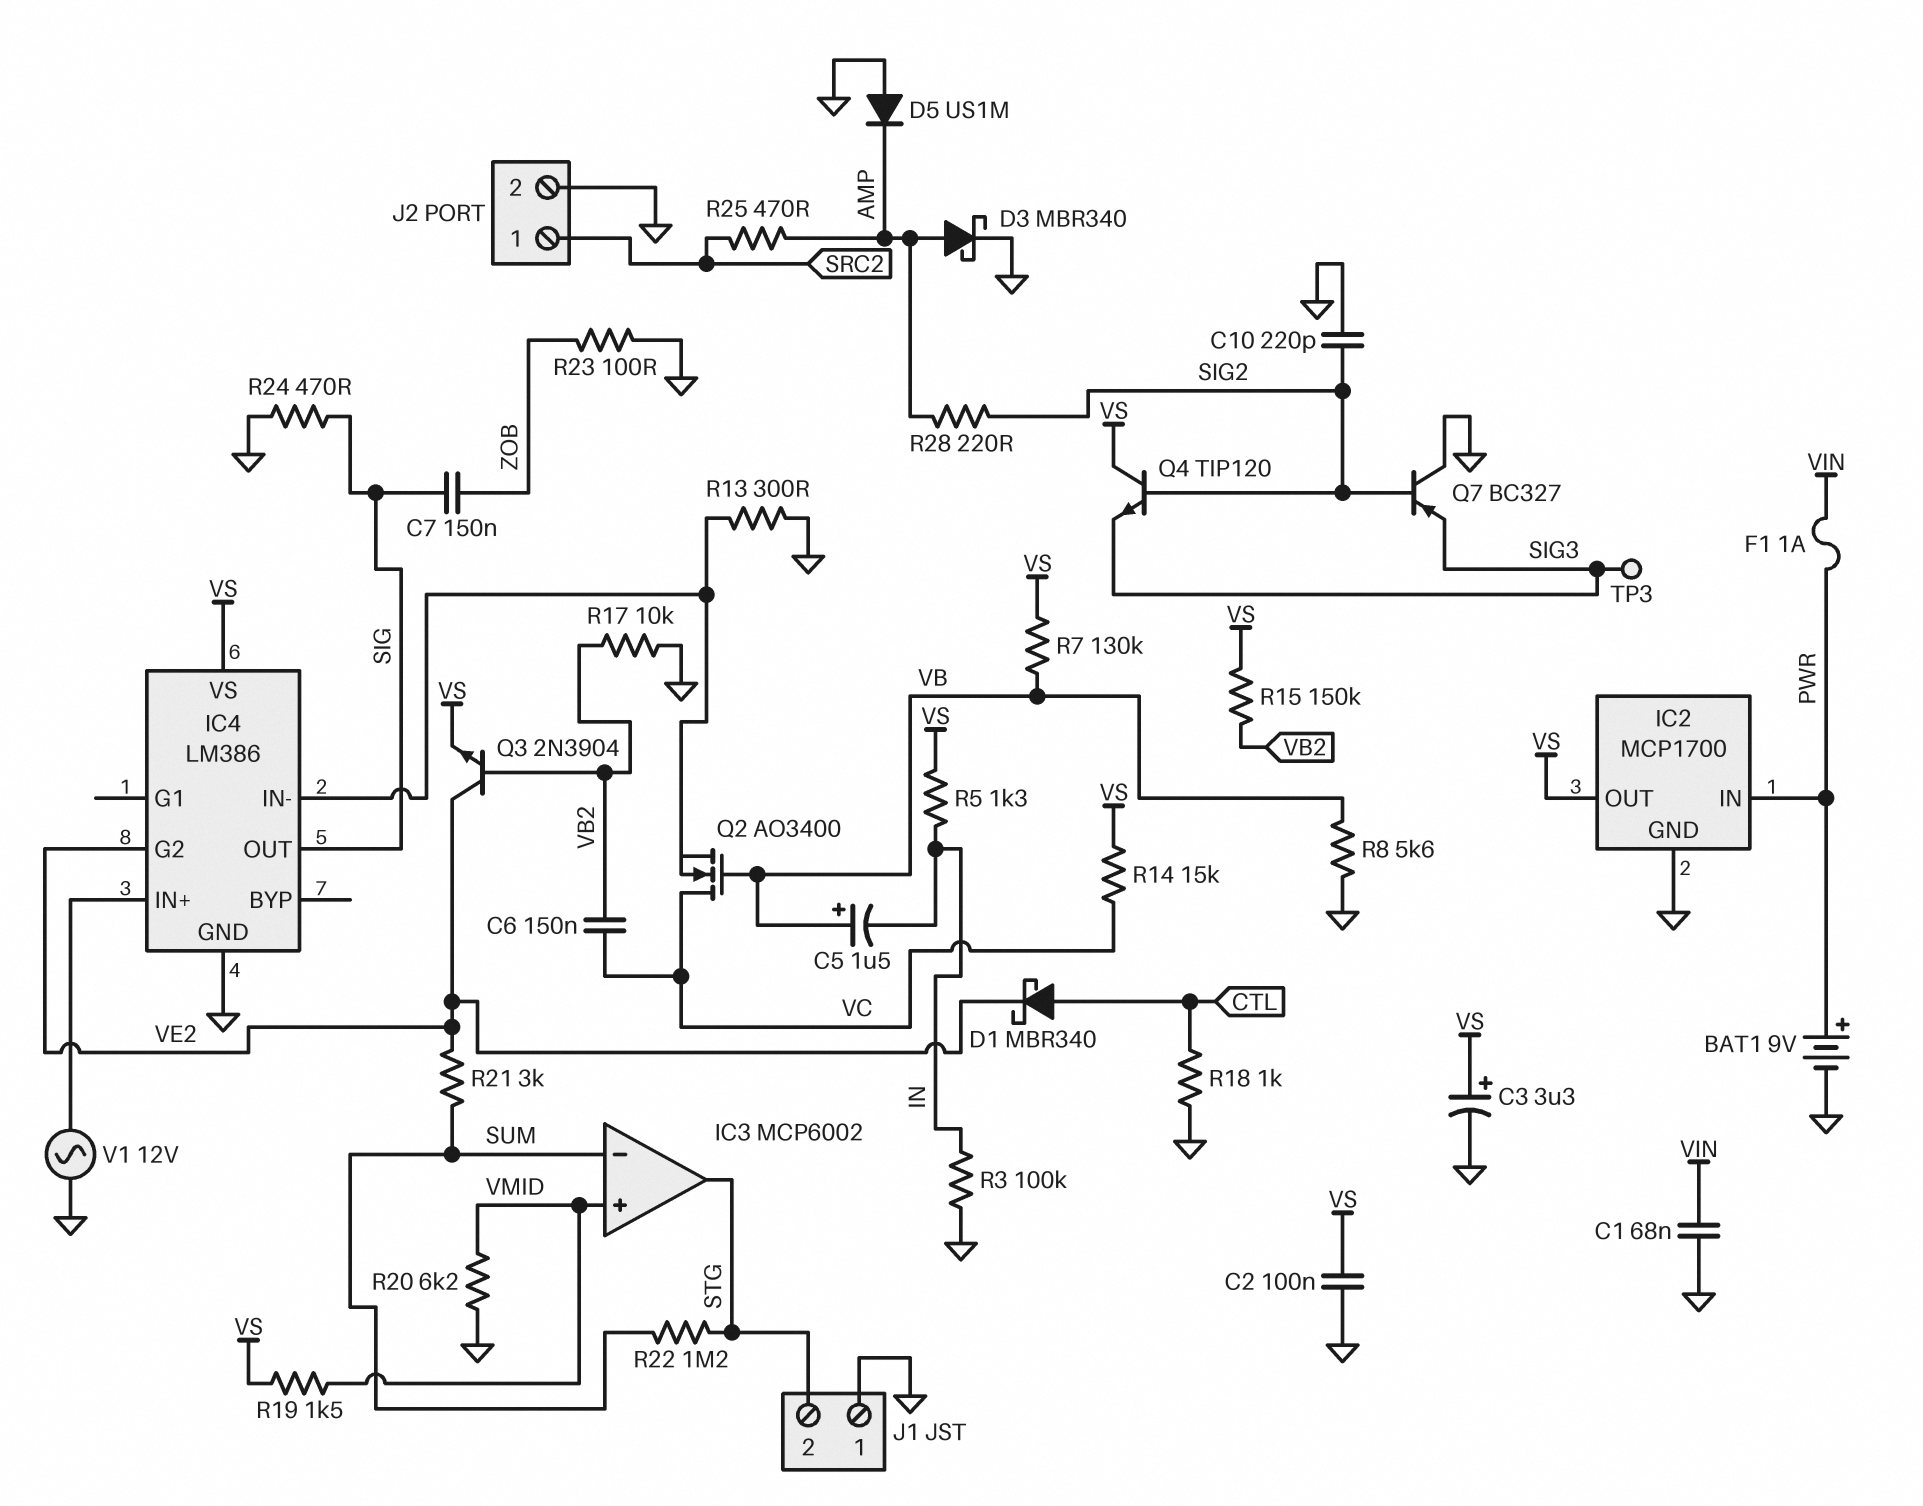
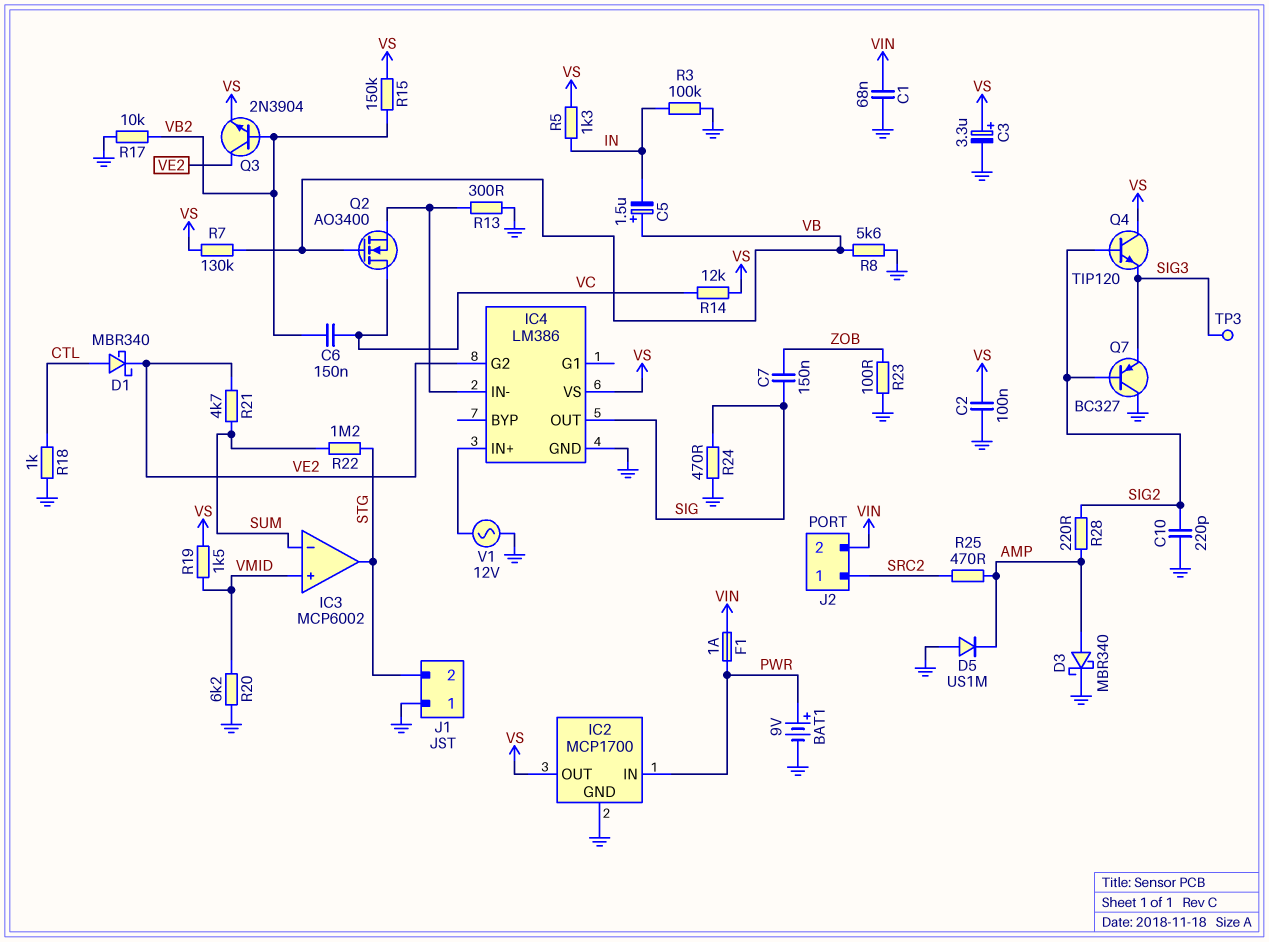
J2 pin 2: GND -> VIN
R14: 15k (VC, VS) -> 12k (VC, VS)
R21: 3k (SUM, VE2) -> 4.7k (SUM, VE2)

